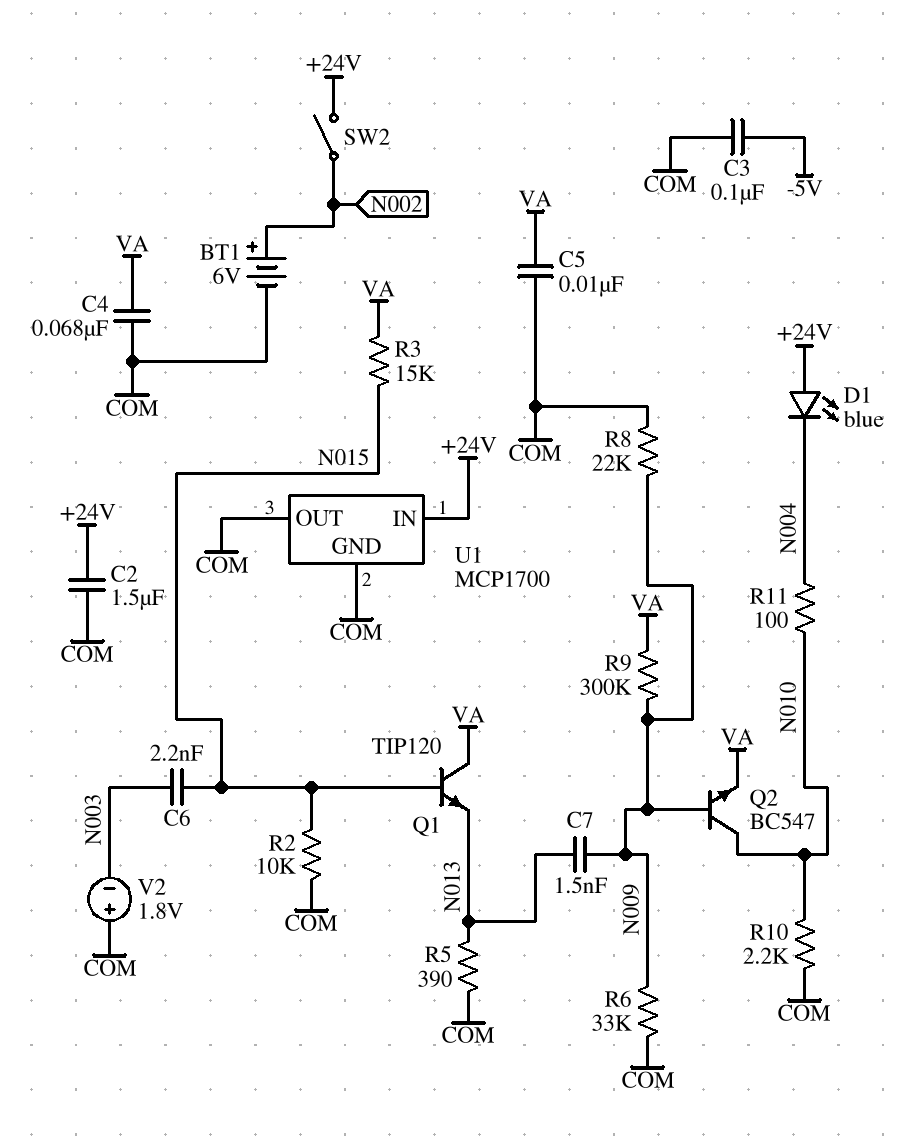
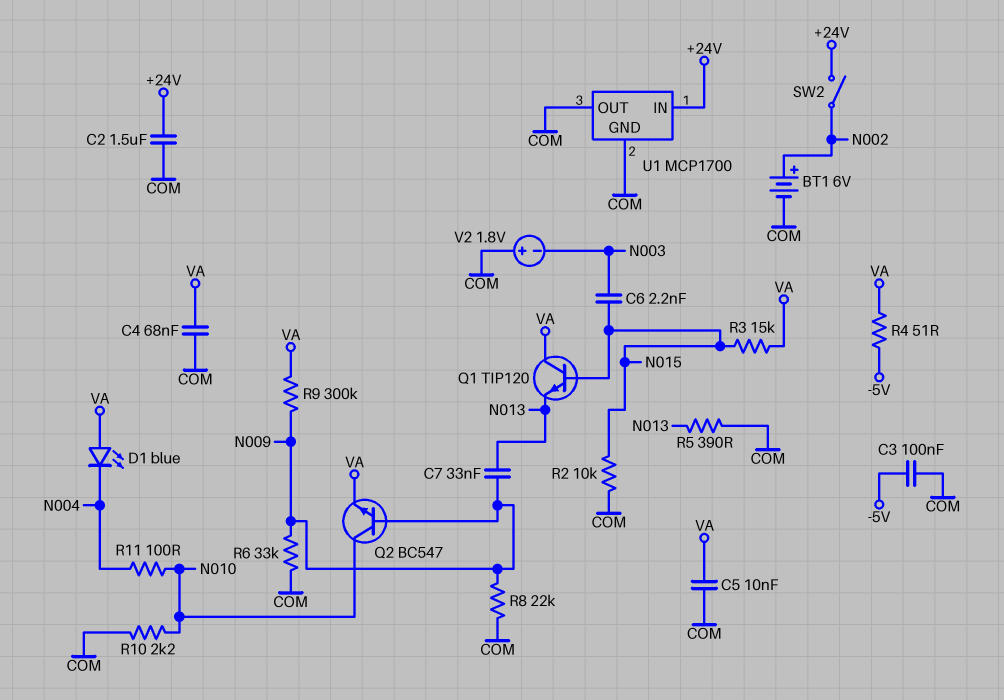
C7: 1.5nF (N009, N013) -> 33nF (N009, N013)
D1: LED blue (A +24V, K N004) -> LED blue (A VA, K N004)
R4: none -> 51 (-5V, VA)

